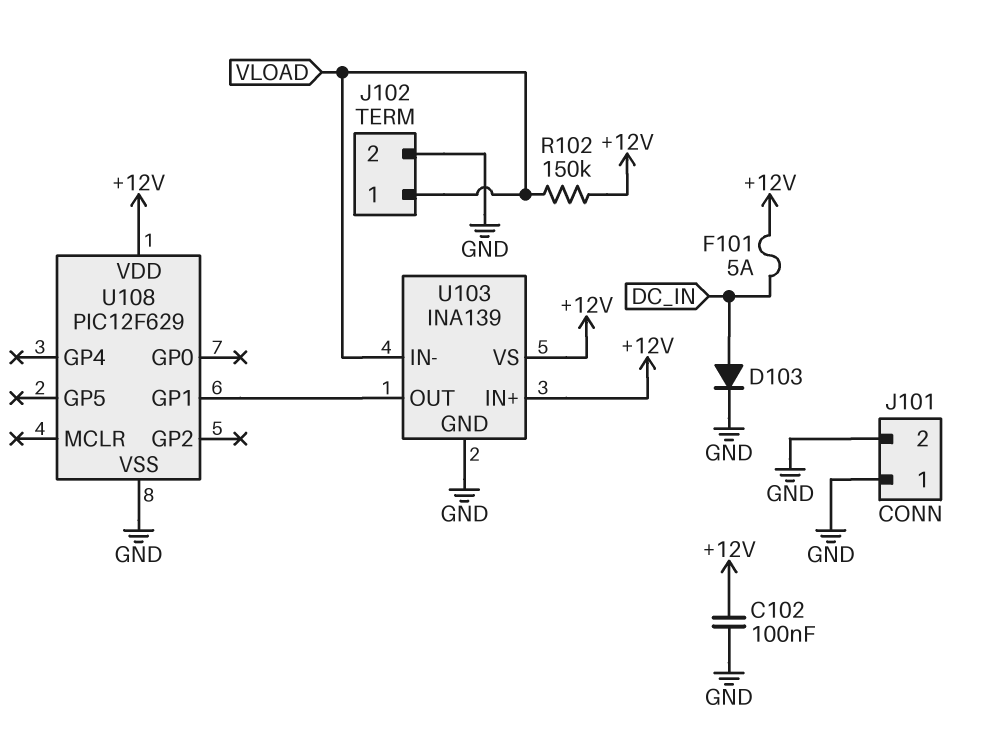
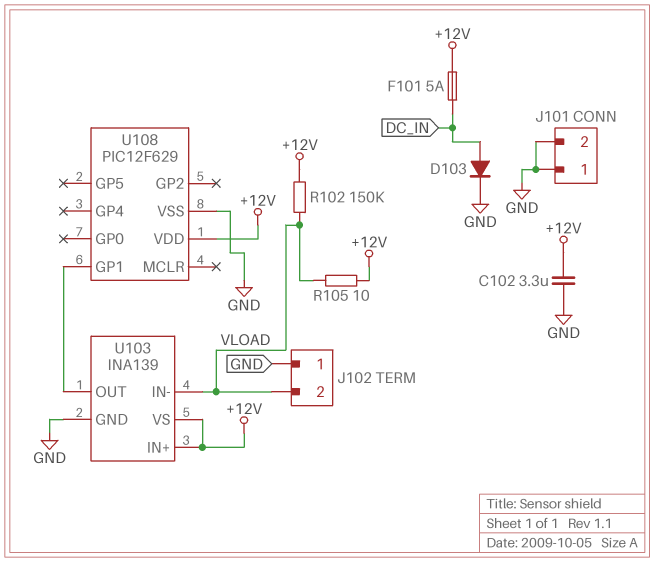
C102: 100nF (+12V, GND) -> 3.3uF (+12V, GND)
J102 pin 1: VLOAD -> GND
J102 pin 2: GND -> VLOAD
R105: none -> 10 (+12V, VLOAD)

